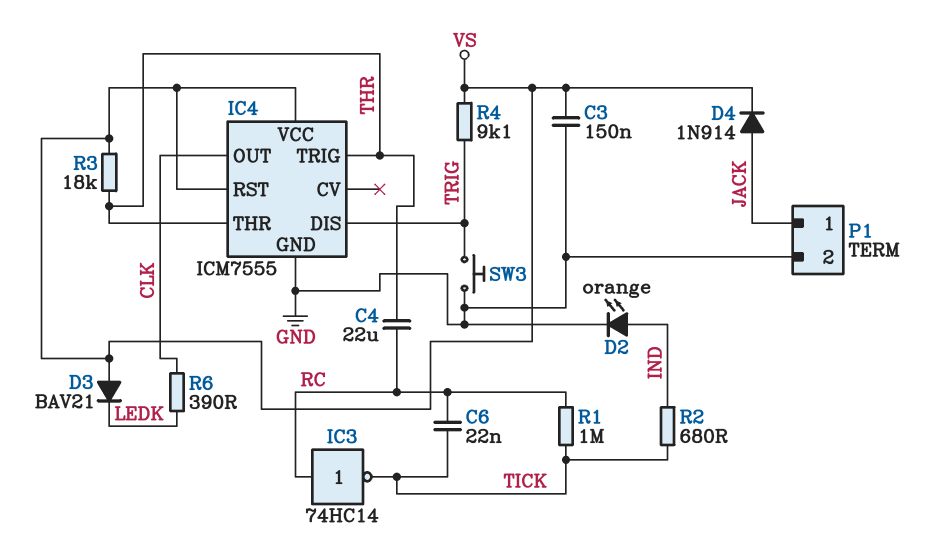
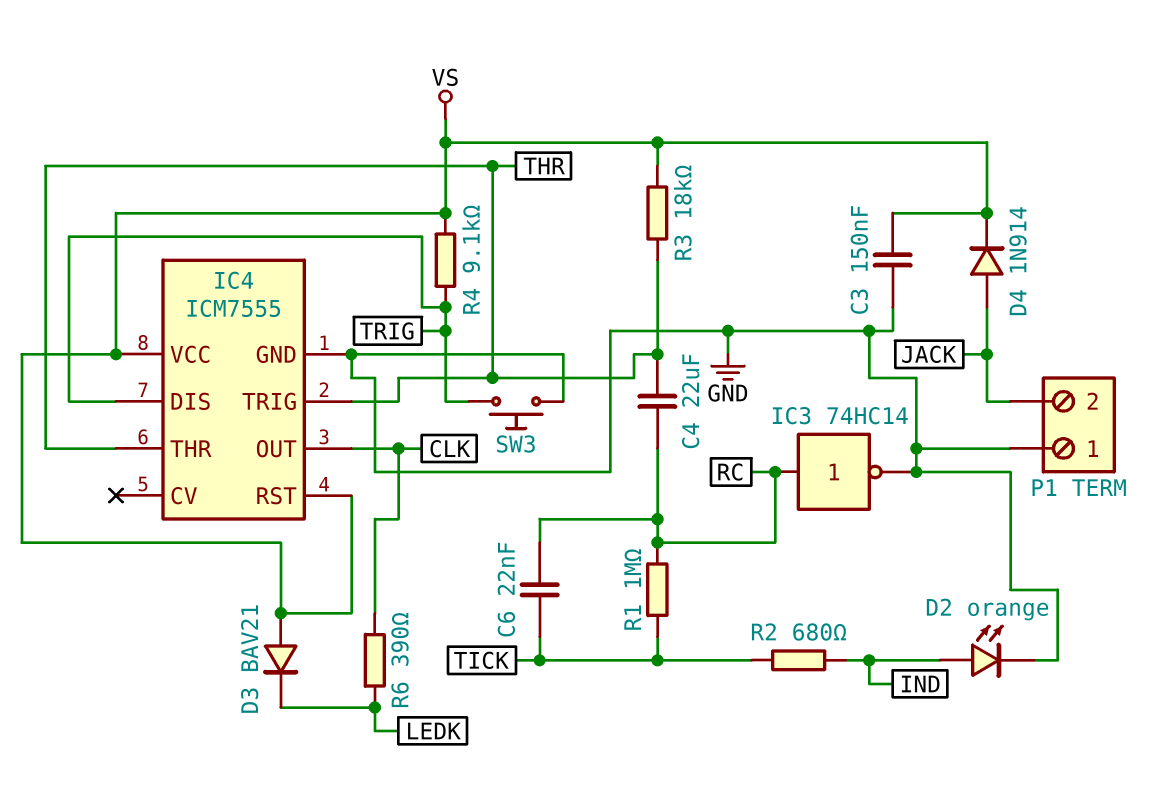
IC3: NOT 74HC14 (in RC, out TICK) -> NOT 74HC14 (in RC, out GND)
P1 pin 1: JACK -> GND
P1 pin 2: GND -> JACK

